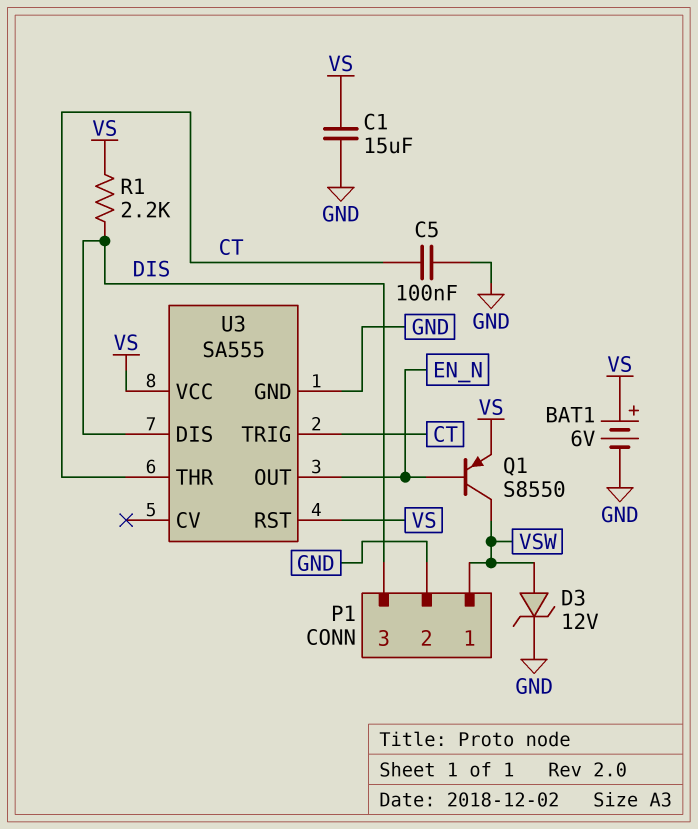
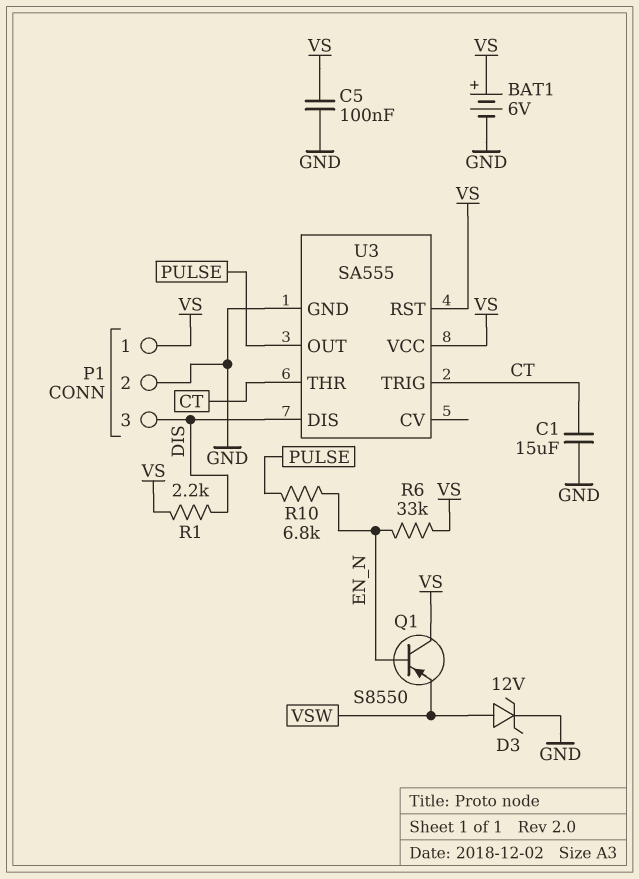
C1: 15uF (GND, VS) -> 15uF (CT, GND)
C5: 100nF (CT, GND) -> 100nF (GND, VS)
P1 pin 1: VSW -> VS
Q1: PNP S8550 (B EN_N, C VSW, E VS) -> PNP S8550 (B EN_N, C VS, E VSW)
R6: none -> 33k (EN_N, VS)
R10: none -> 6.8k (EN_N, PULSE)
U3 pin OUT: EN_N -> PULSE

